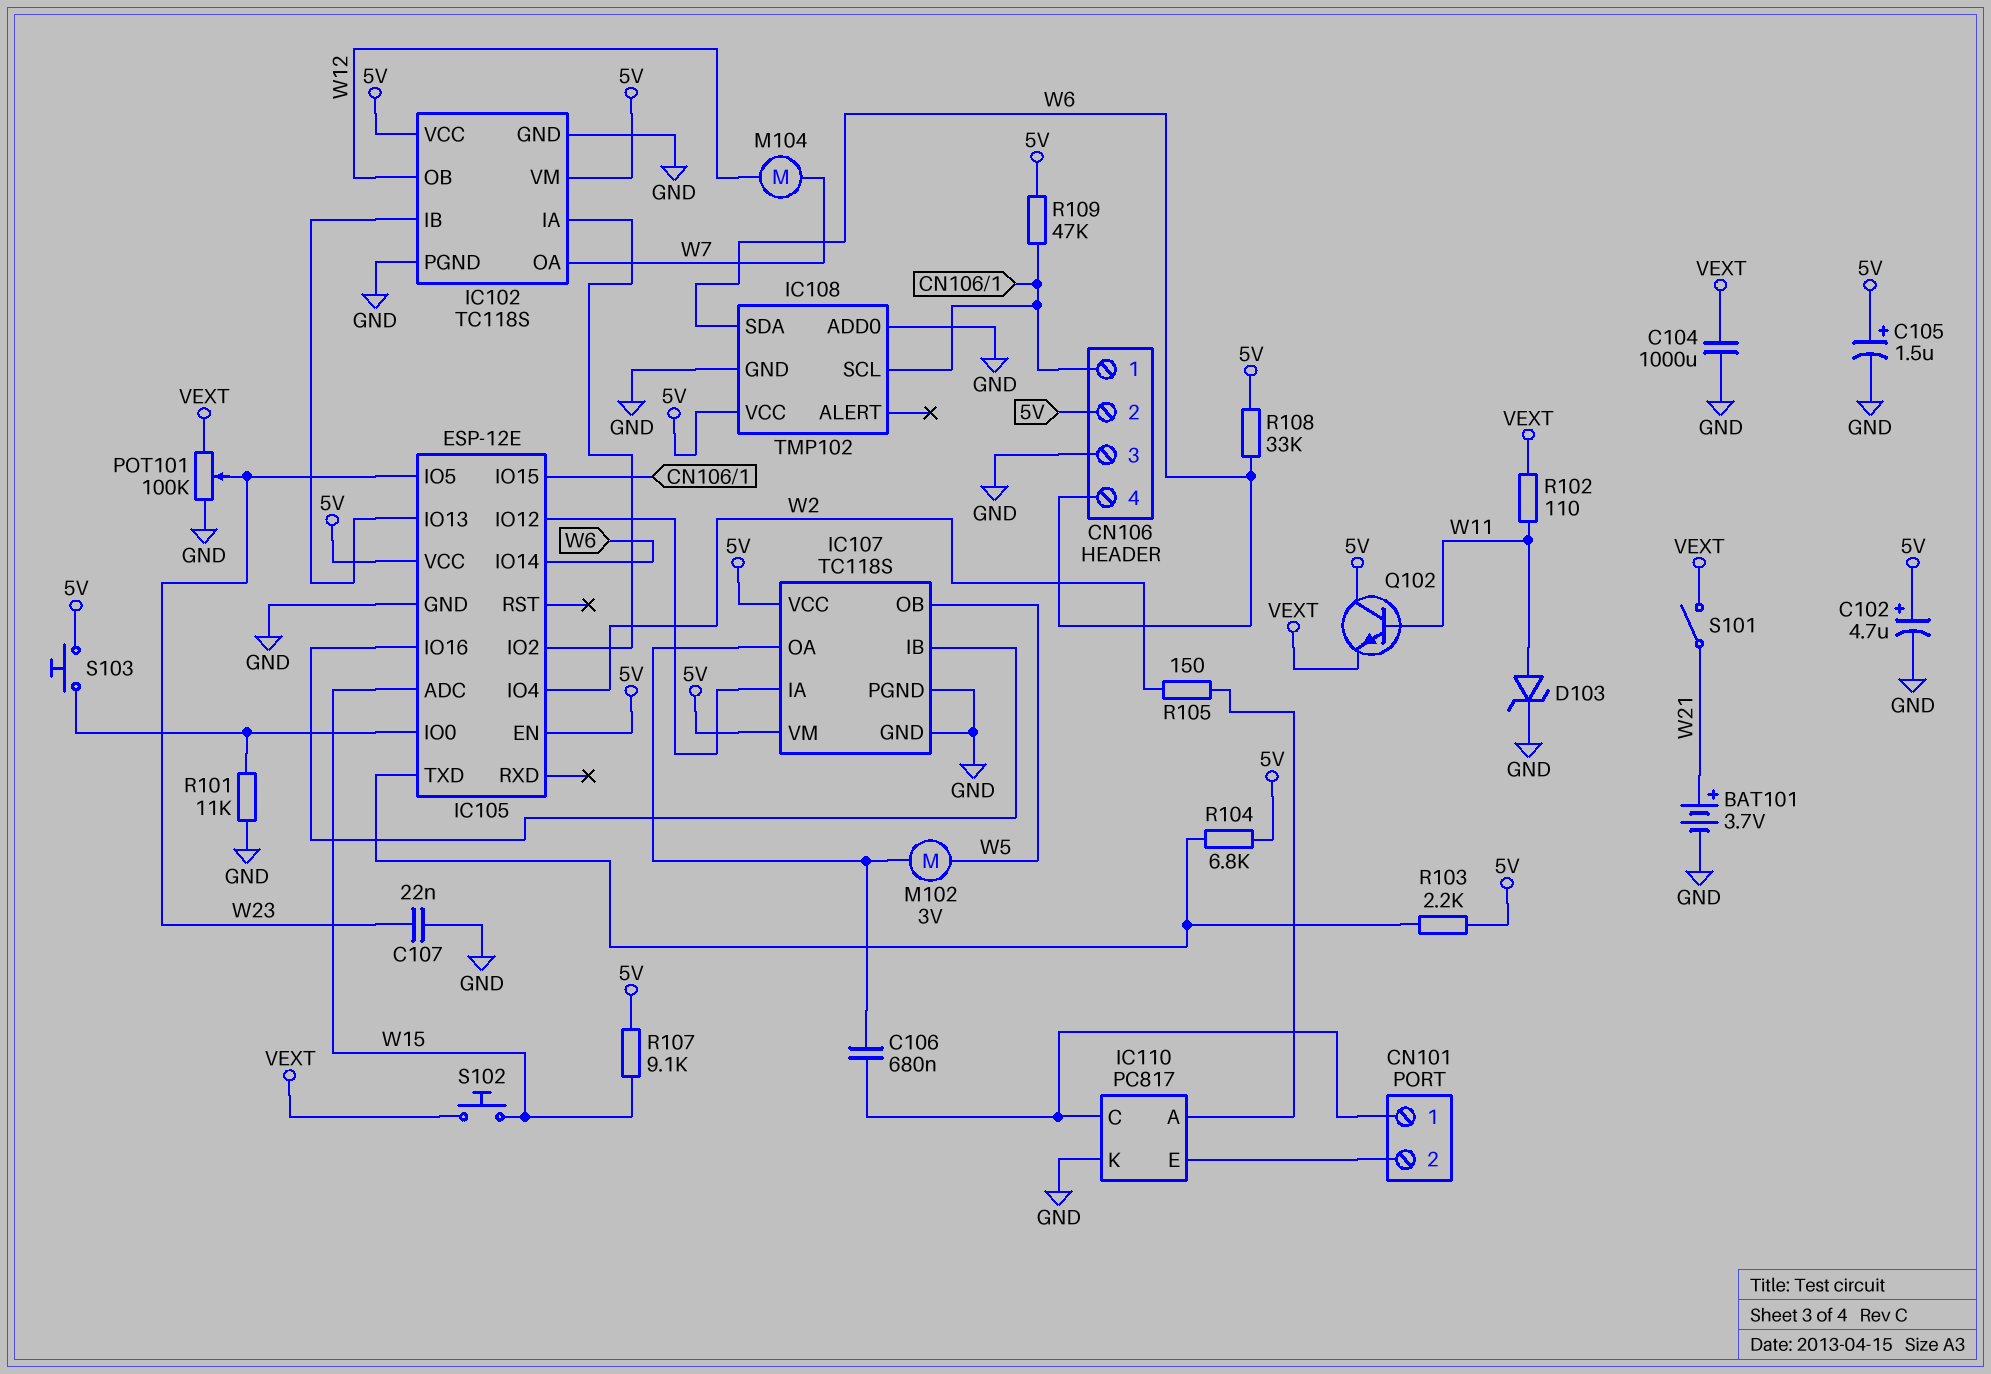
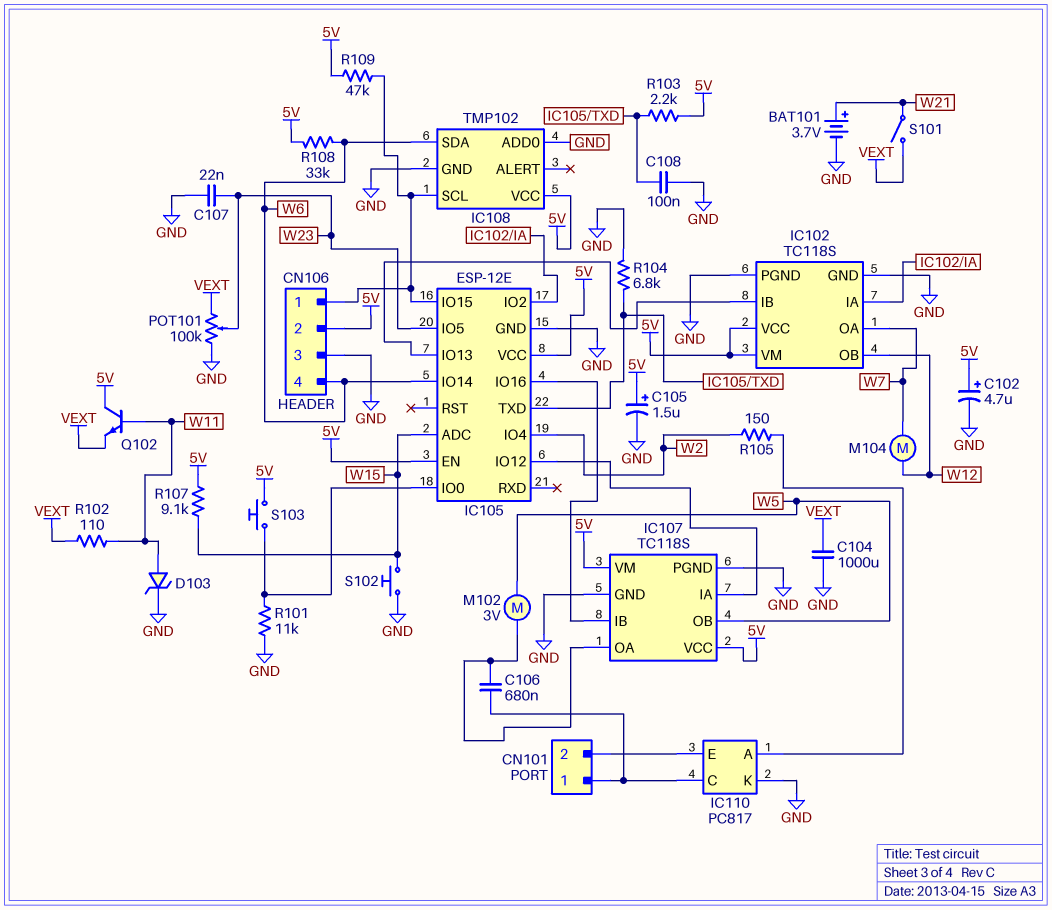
C108: none -> 100nF (GND, IC105/TXD)
R104: 6.8k (5V, IC105/TXD) -> 6.8k (GND, IC105/TXD)
S102: button (VEXT, W15) -> button (GND, W15)

